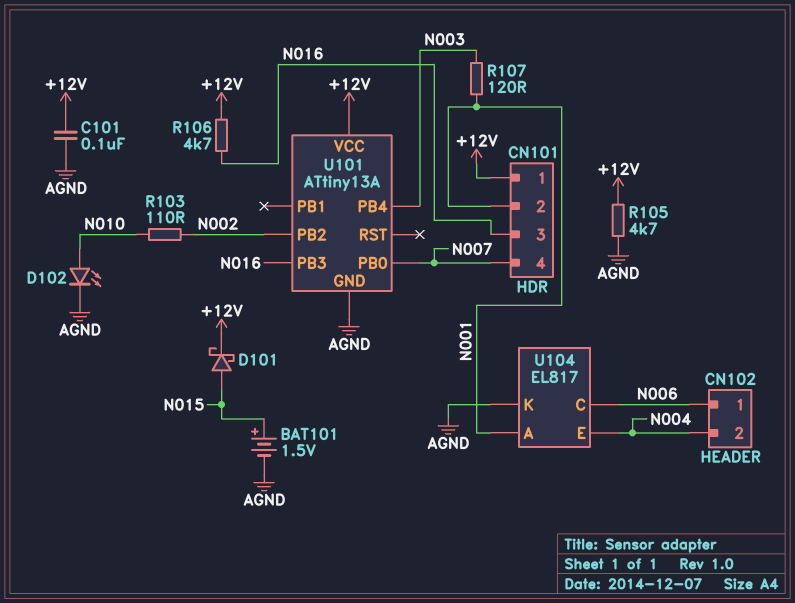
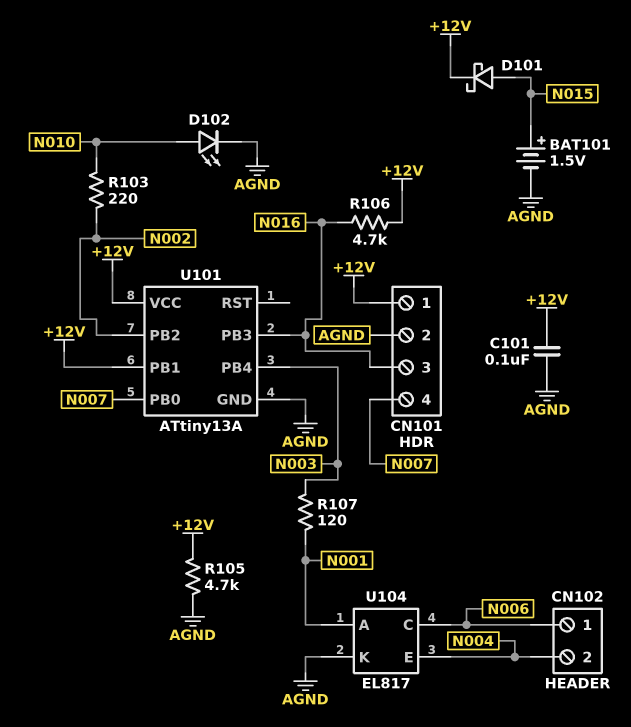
CN101 pin 2: N001 -> AGND
R103: 110 (N002, N010) -> 220 (N002, N010)
U101 pin PB1: none -> +12V

